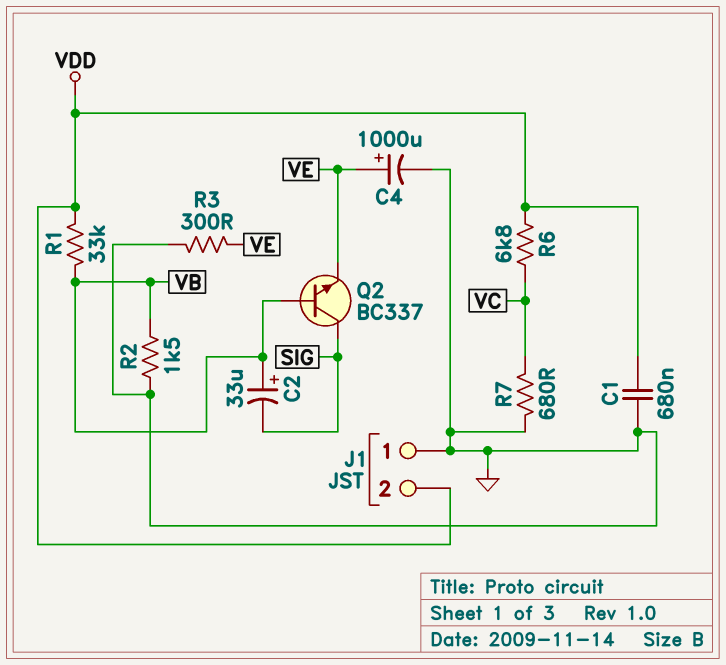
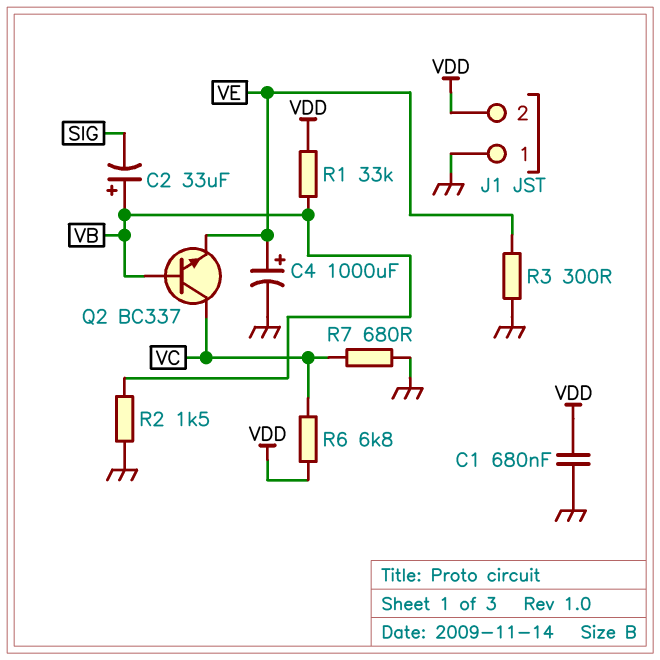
Q2: NPN BC337 (B VB, C SIG, E VE) -> NPN BC337 (B VB, C VC, E VE)

